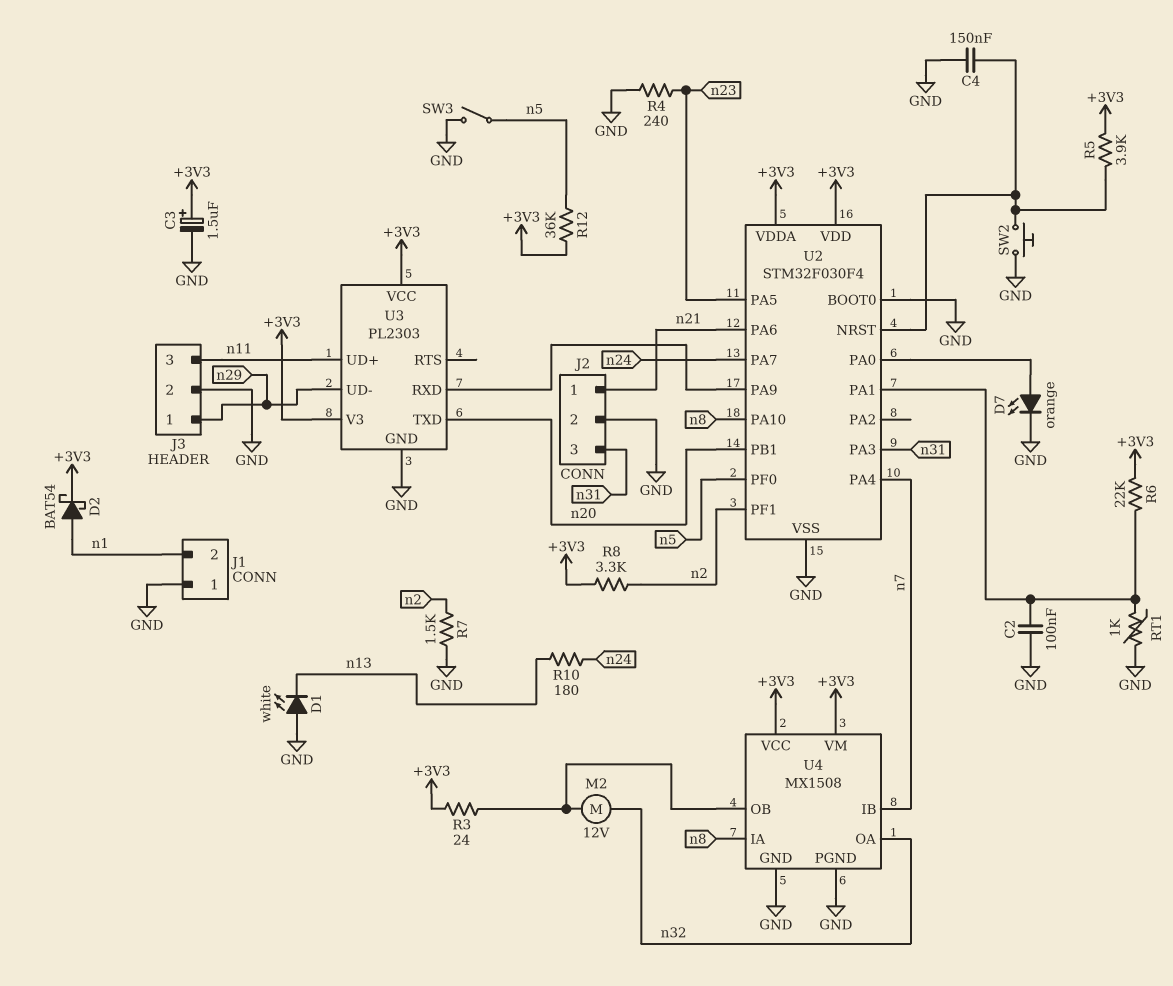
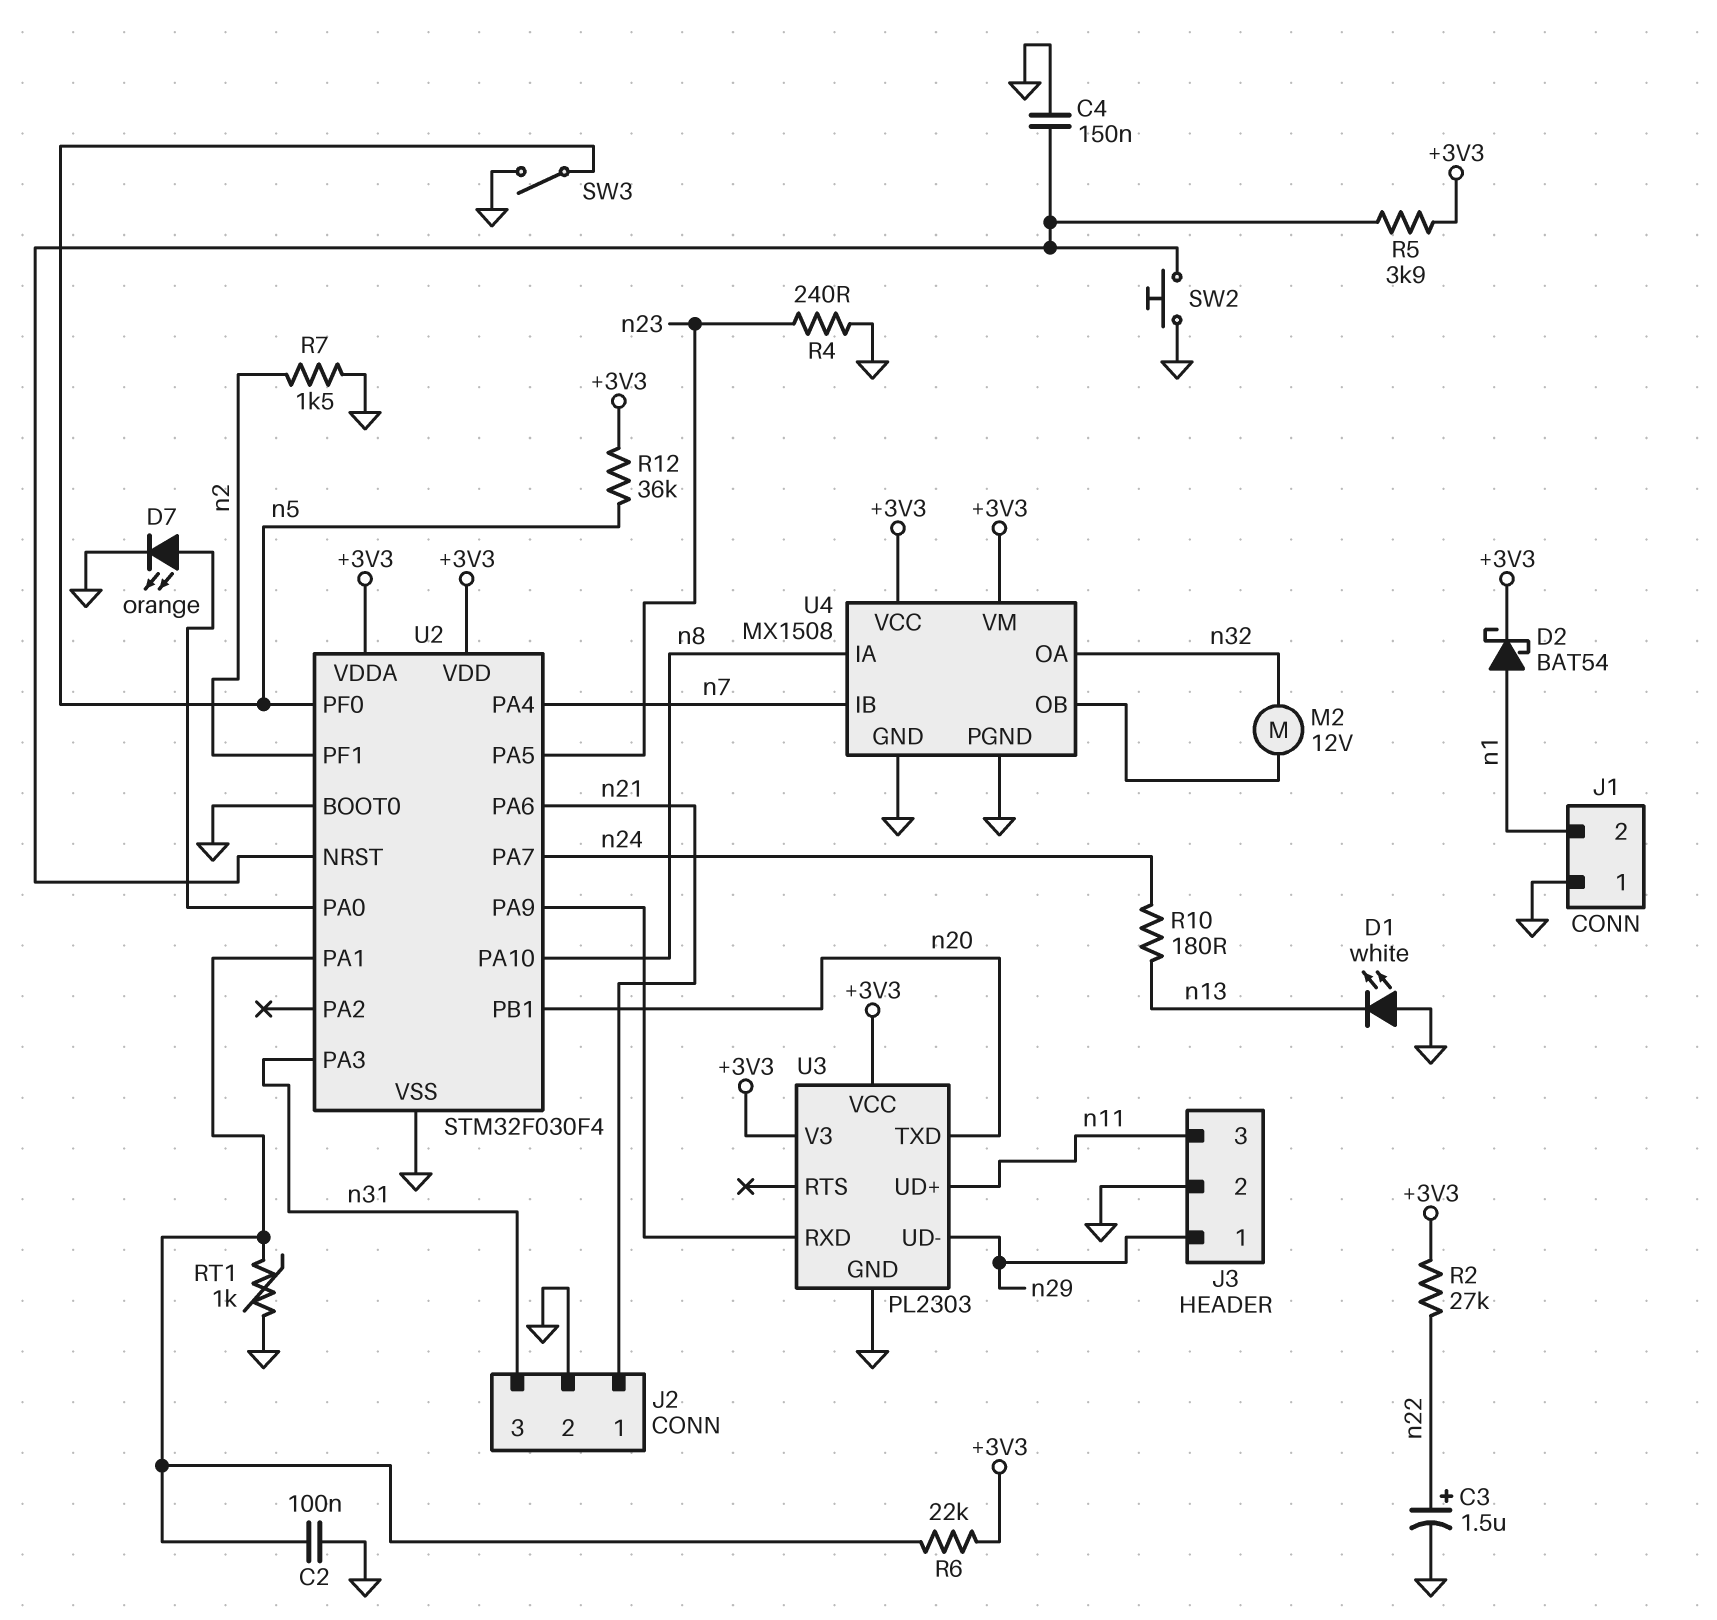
C3: 1.5uF (plus +3V3, minus GND) -> 1.5uF (plus n22, minus GND)
R2: none -> 27k (+3V3, n22)
R3: 24 (+3V3, U4/OB) -> none
R8: 3.3k (+3V3, n2) -> none

